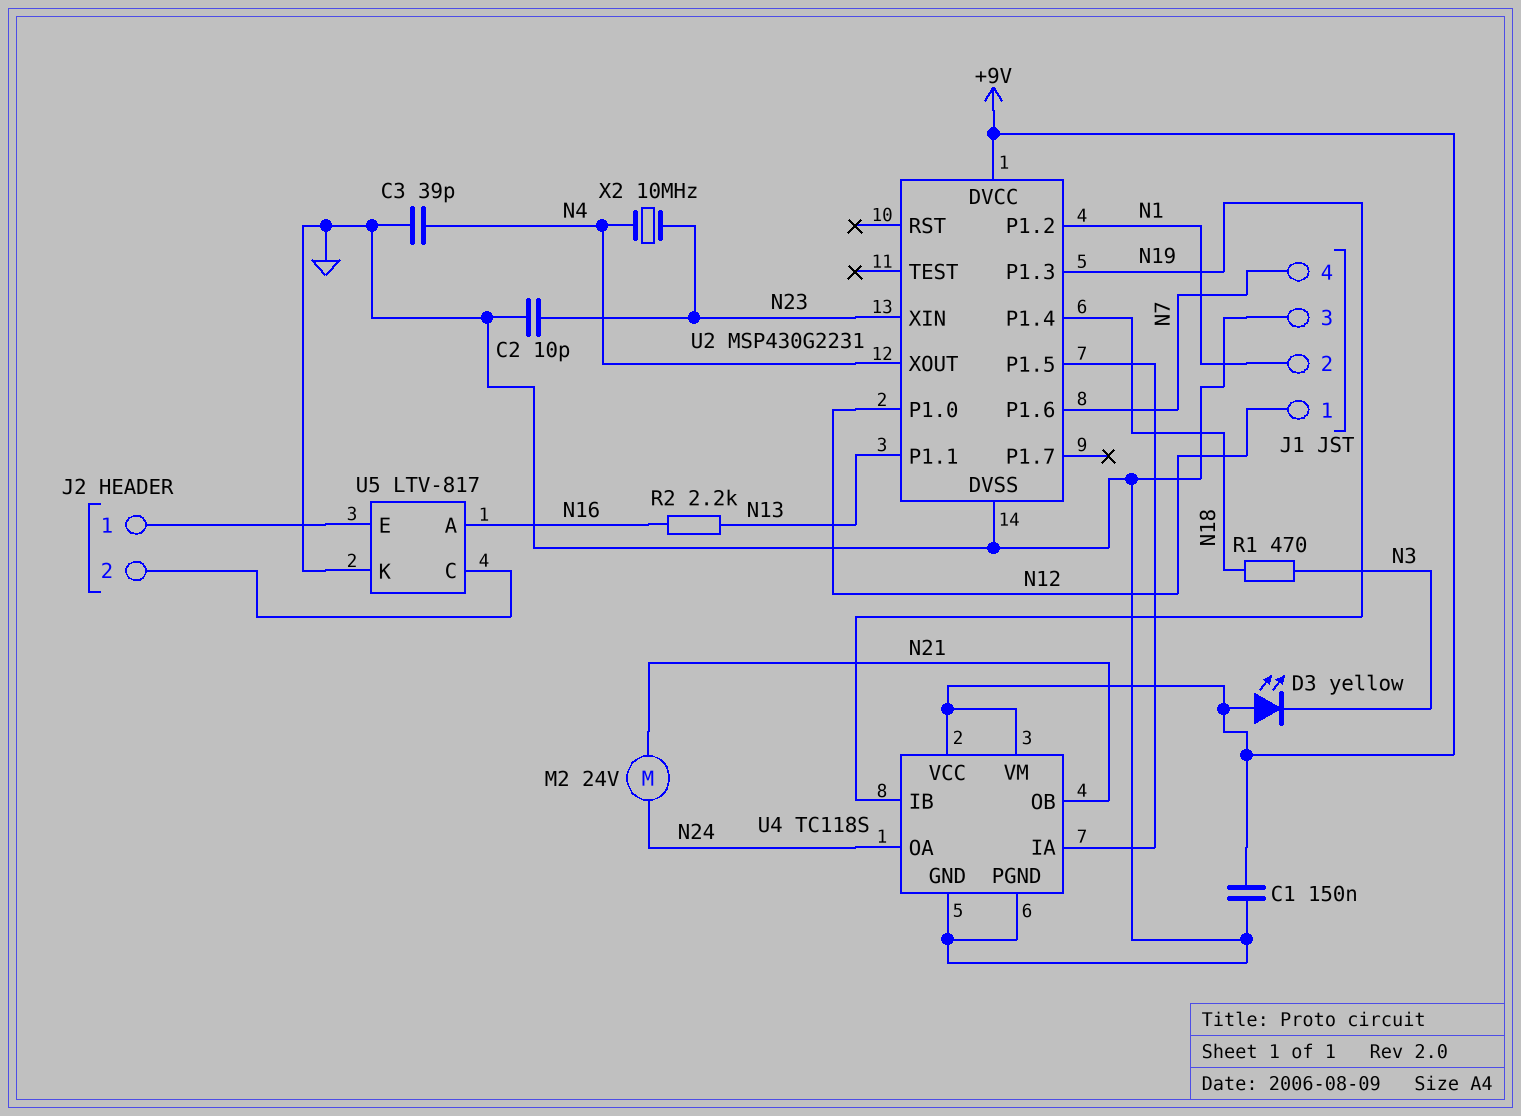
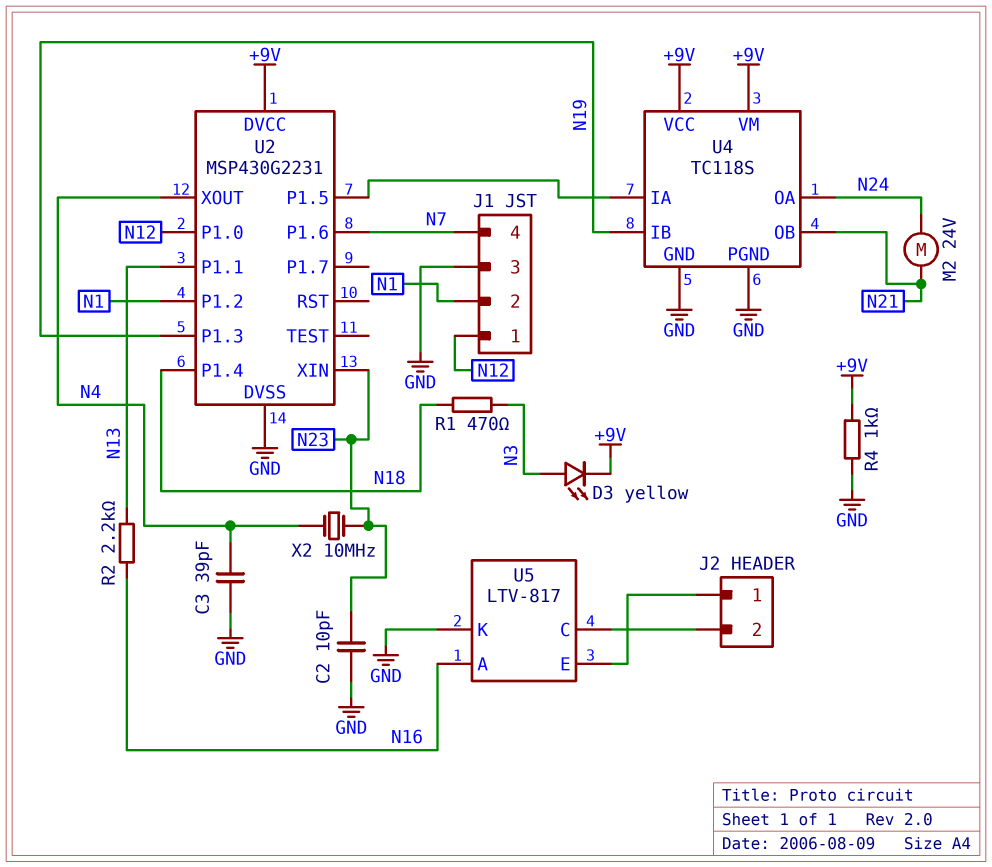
C1: 150nF (+9V, GND) -> none
D3: LED yellow (A +9V, K N3) -> LED yellow (A N3, K +9V)
R4: none -> 1k (+9V, GND)

